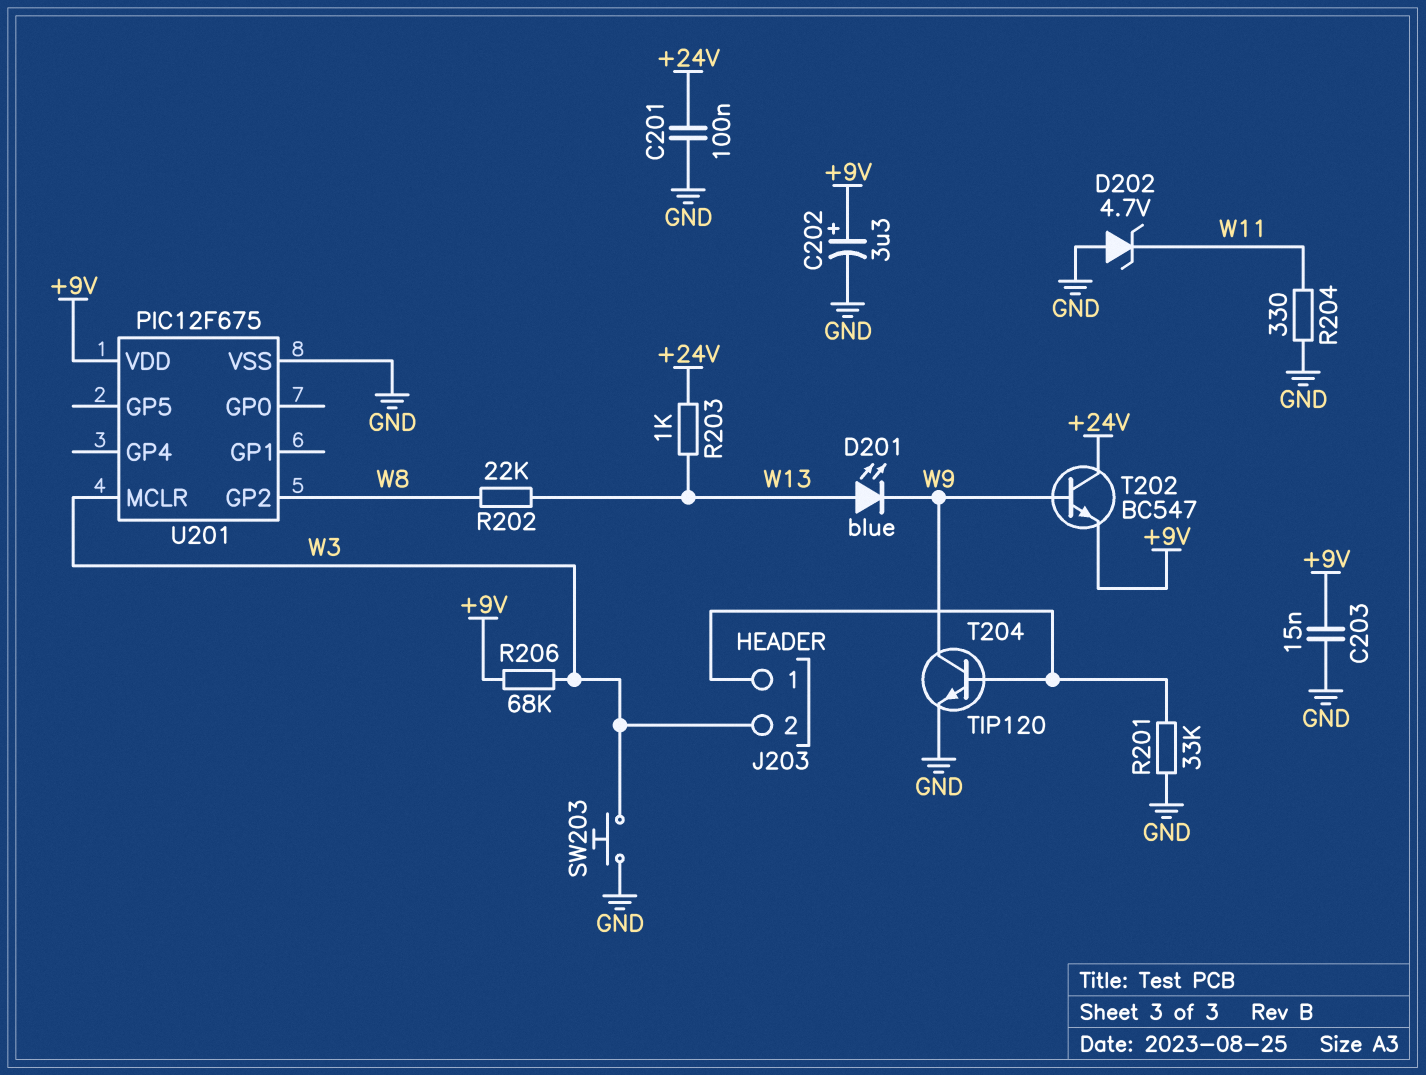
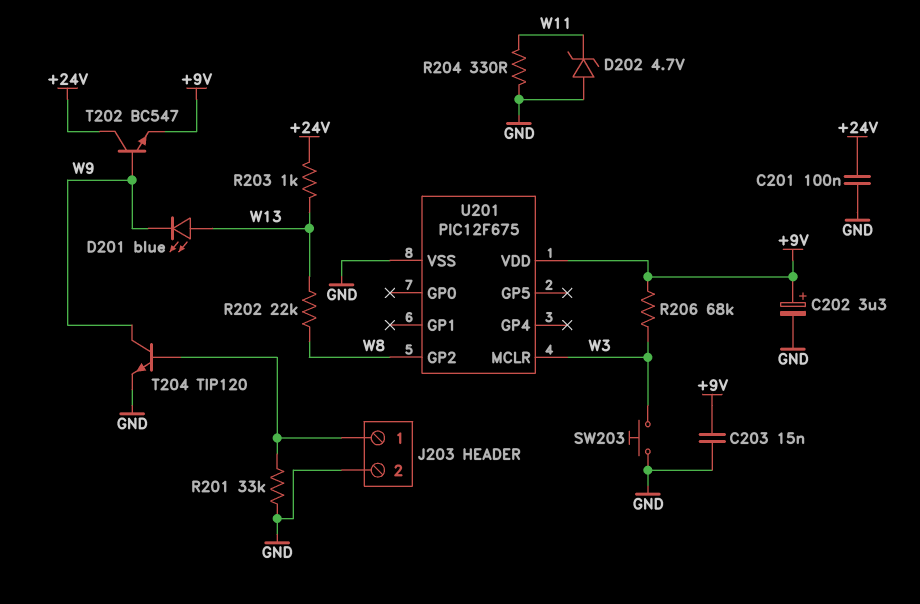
J203 pin 2: W3 -> GND

